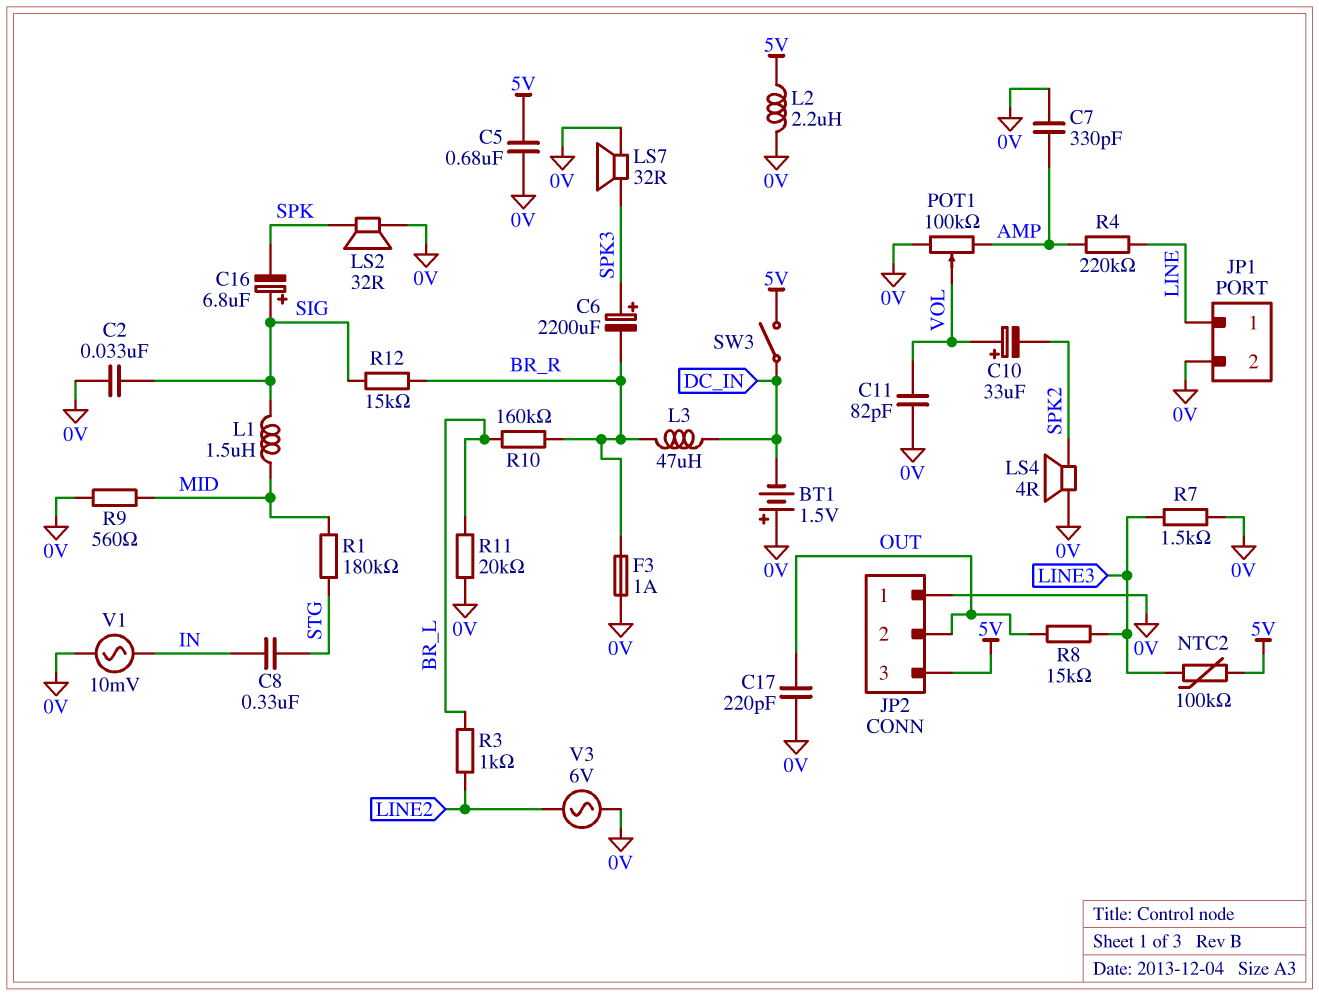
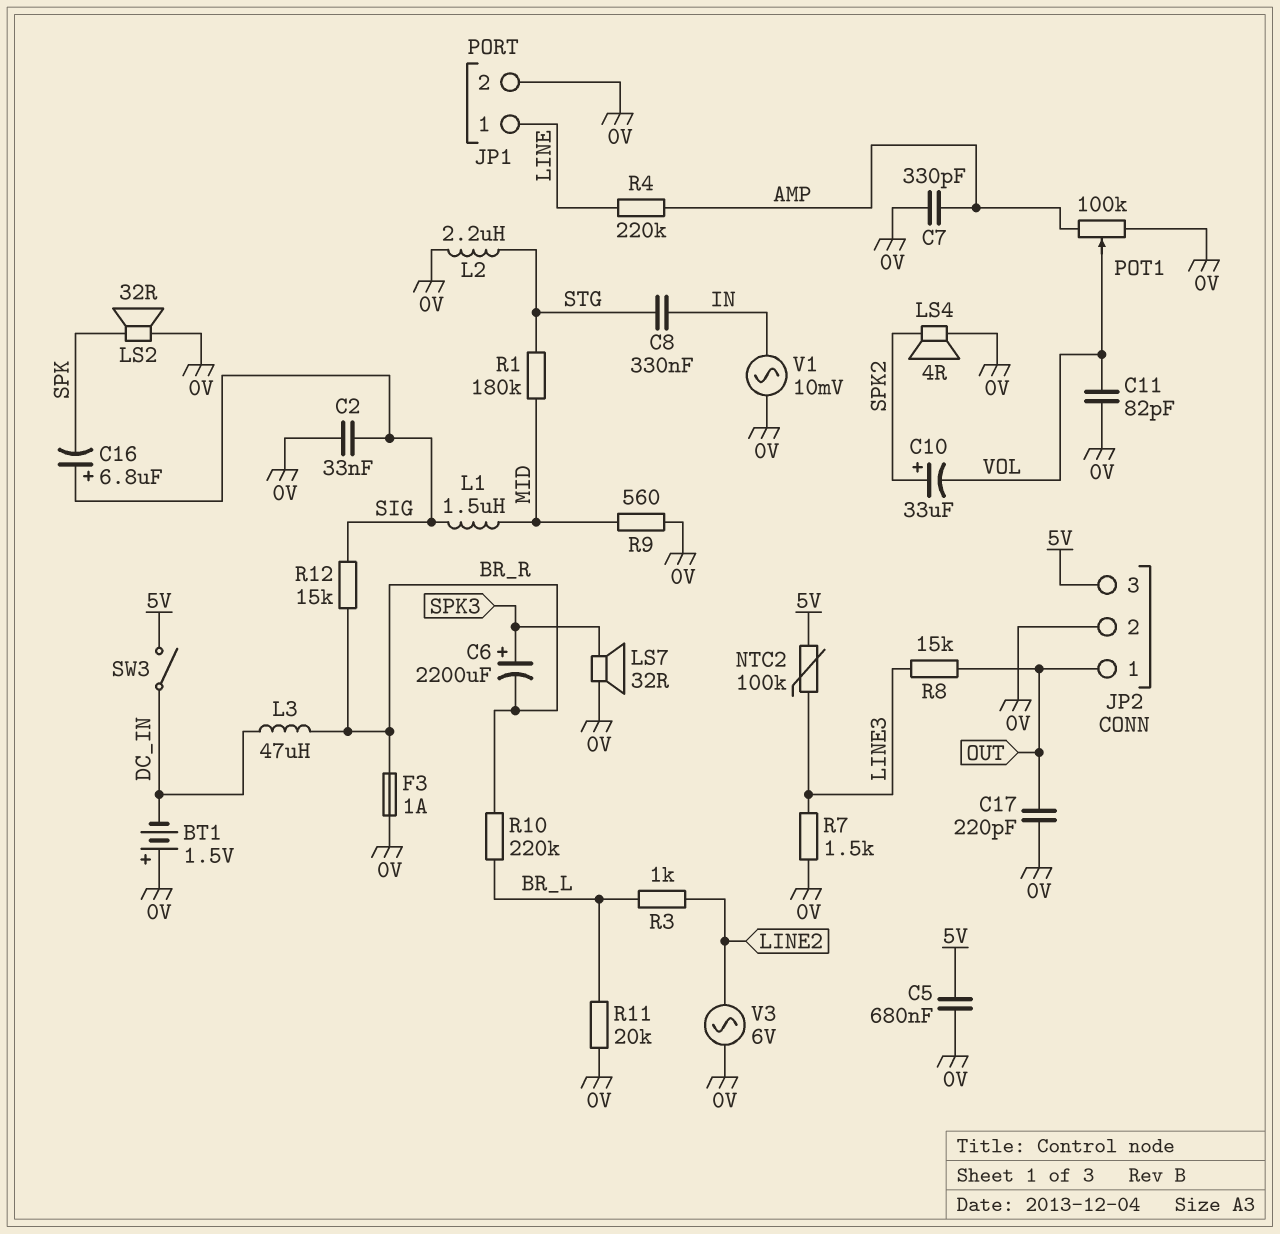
C10: 33uF (plus VOL, minus SPK2) -> 33uF (plus SPK2, minus VOL)
JP2 pin 1: 0V -> OUT
JP2 pin 2: OUT -> 0V
L2: 2.2uH (0V, 5V) -> 2.2uH (0V, STG)
R10: 160k (BR_L, BR_R) -> 220k (BR_L, BR_R)

